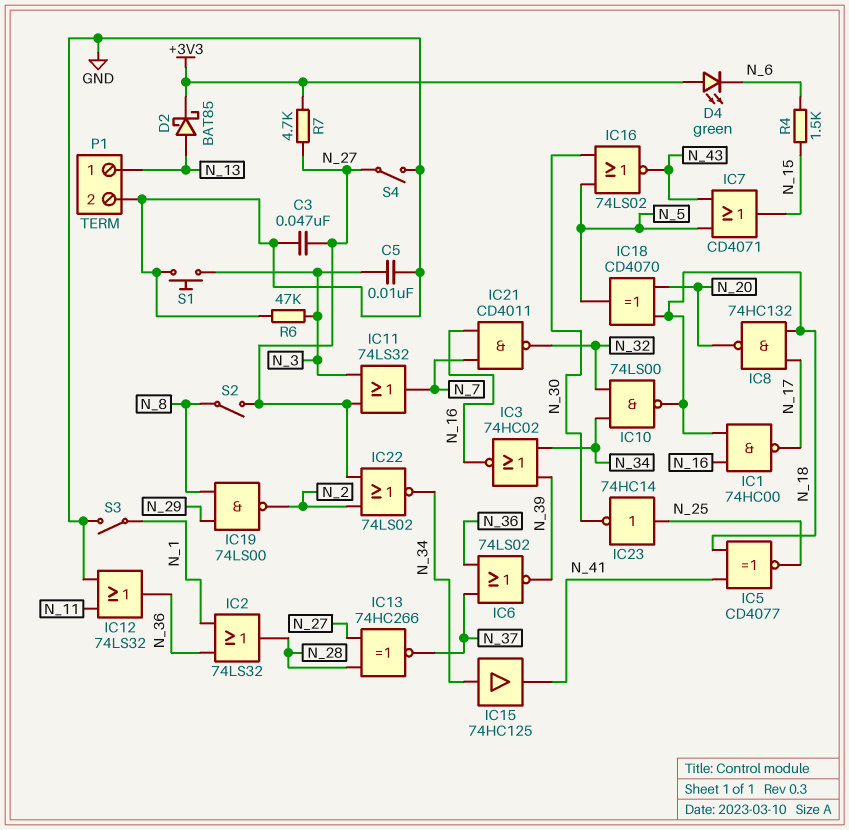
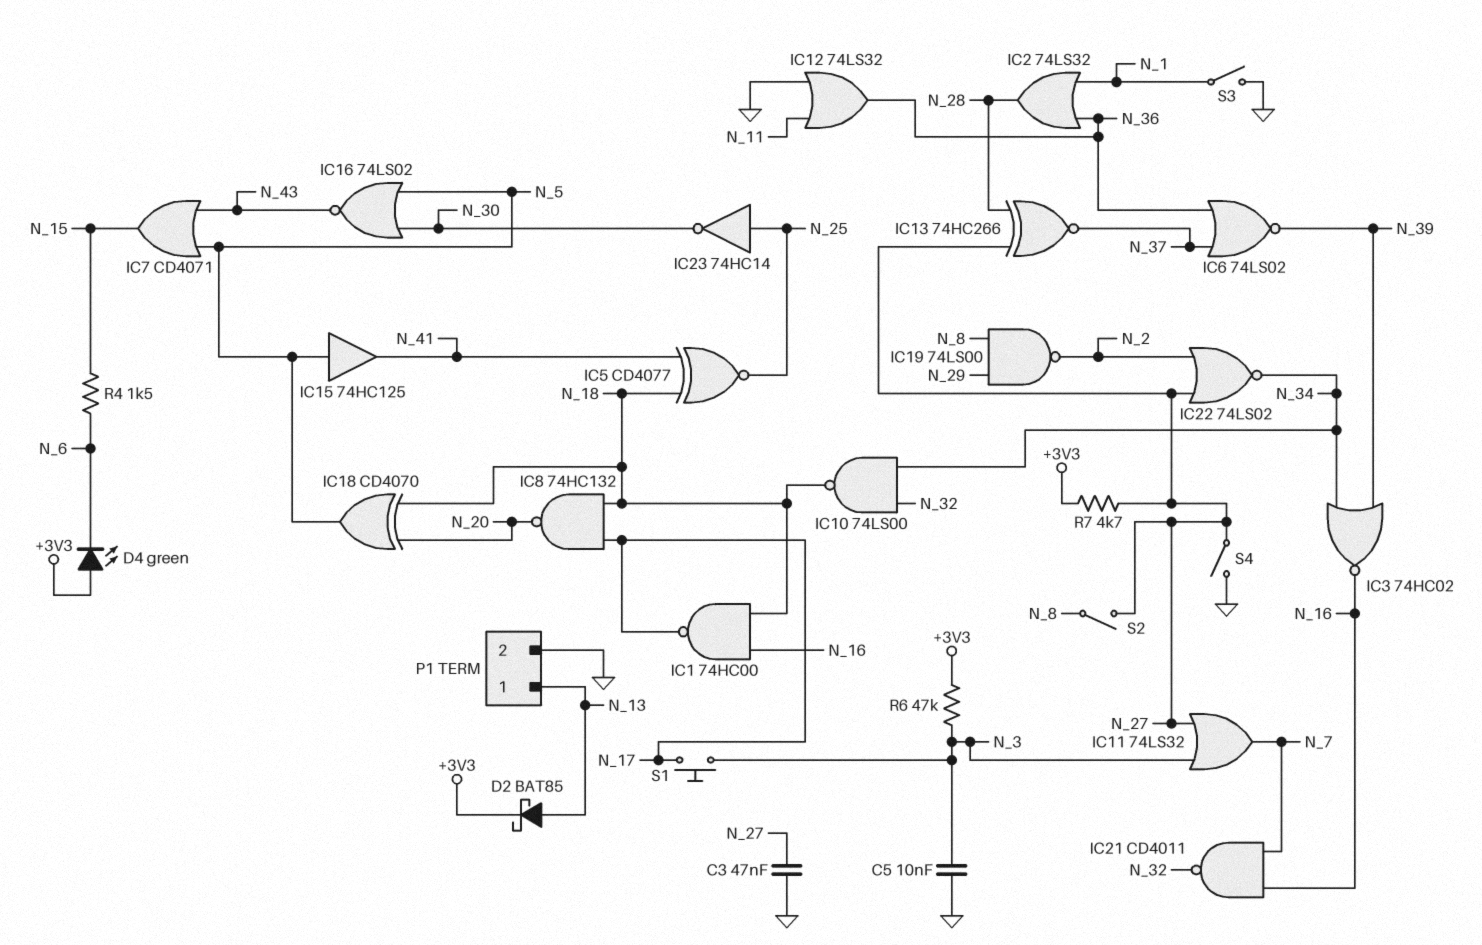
IC15: buffer 74HC125 (in N_34, out N_41) -> buffer 74HC125 (in N_5, out N_41)
R6: 47k (GND, N_3) -> 47k (+3V3, N_3)
S1: button (GND, N_3) -> button (N_3, N_17)

